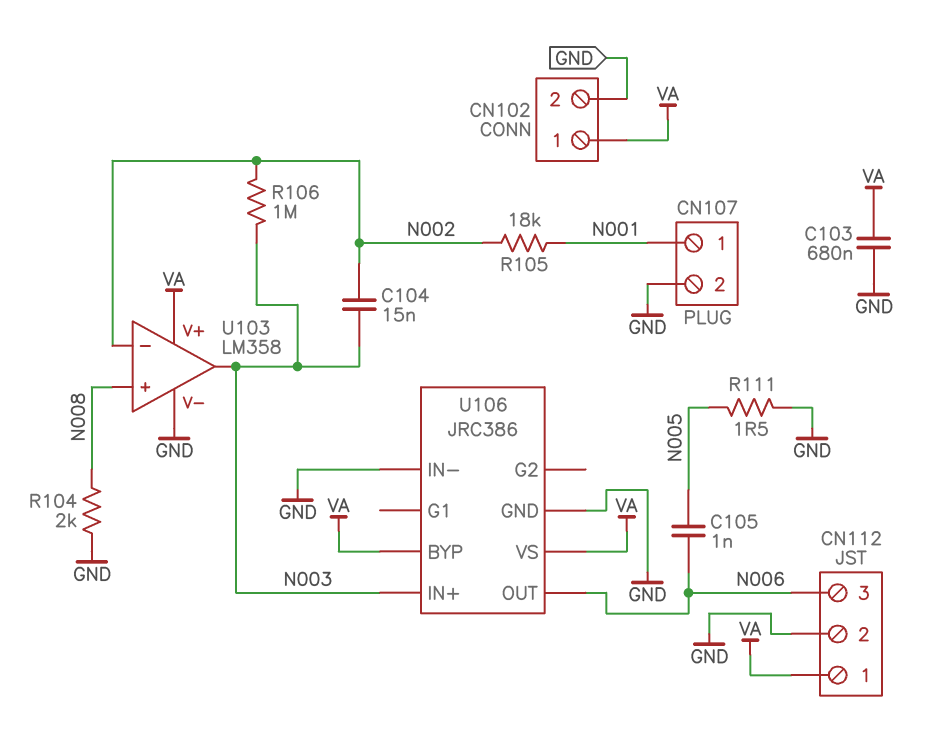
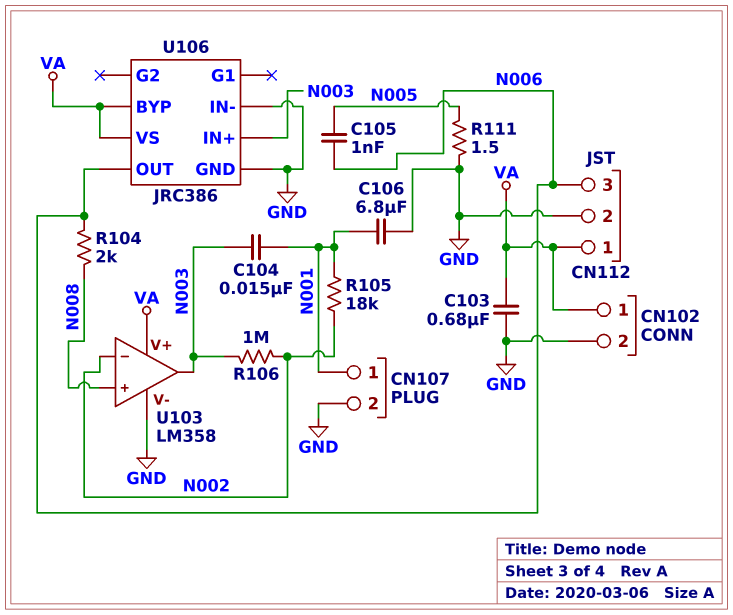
C104: 15nF (N002, N003) -> 15nF (N001, N003)
C106: none -> 6.8uF (GND, N001)
R104: 2k (GND, N008) -> 2k (N006, N008)

